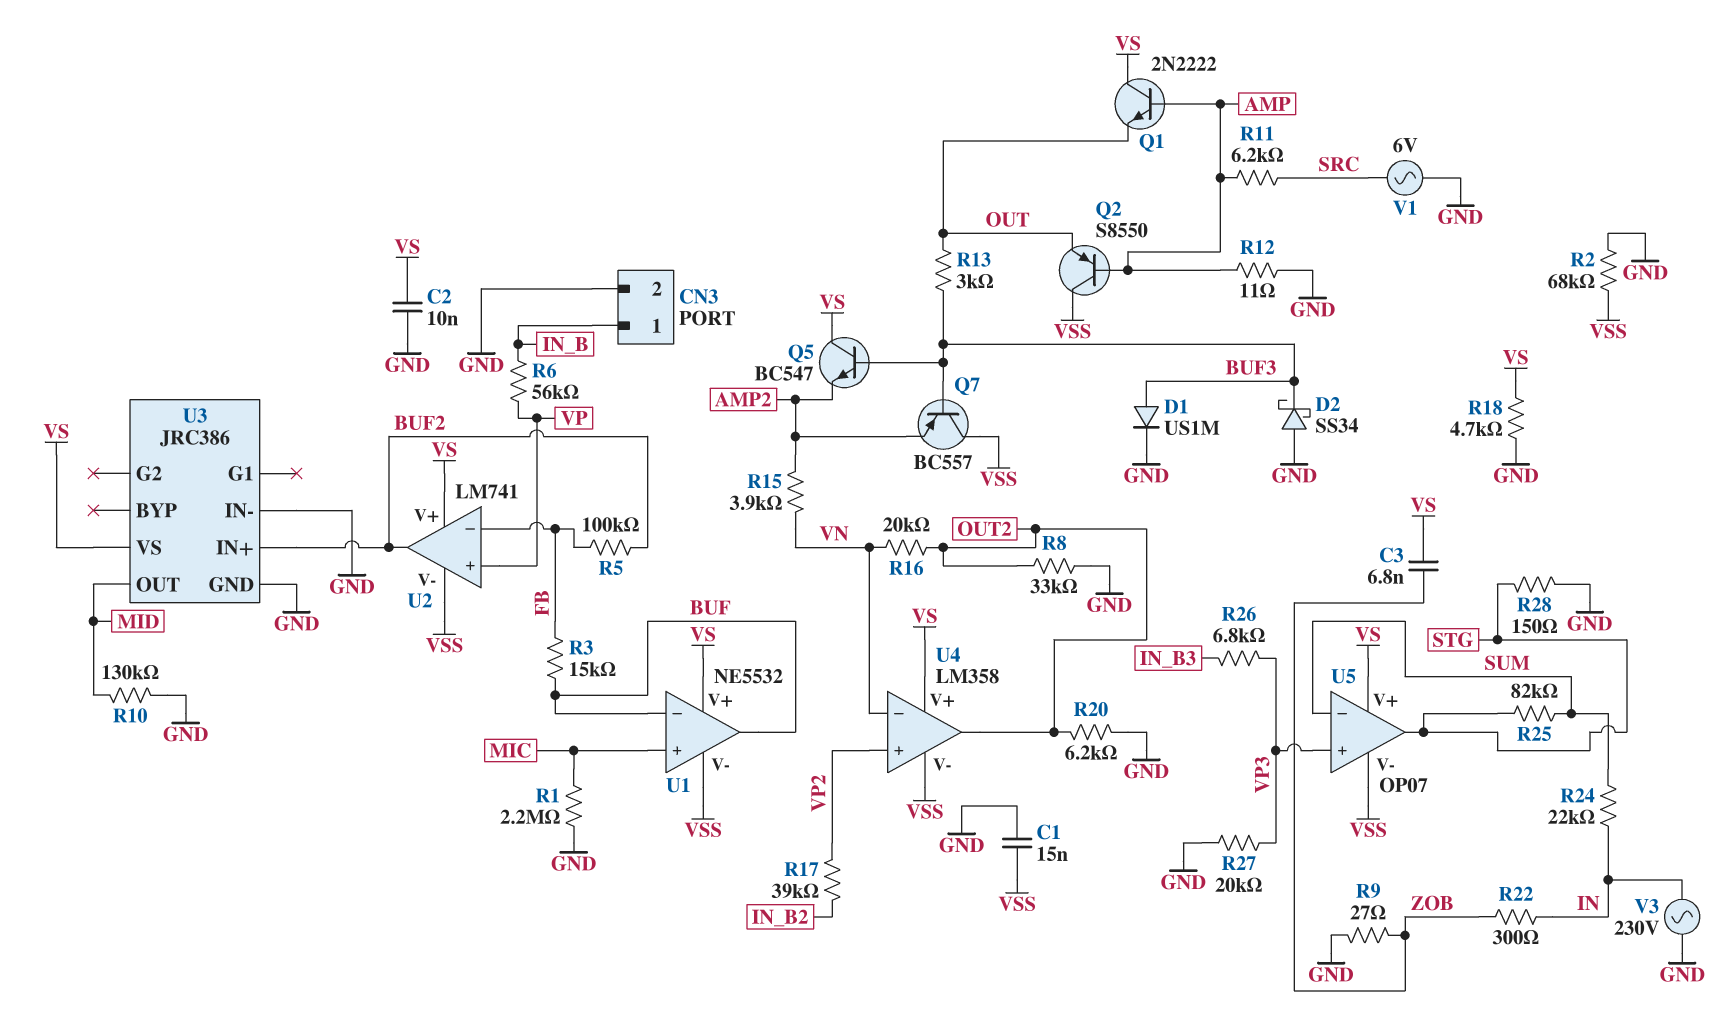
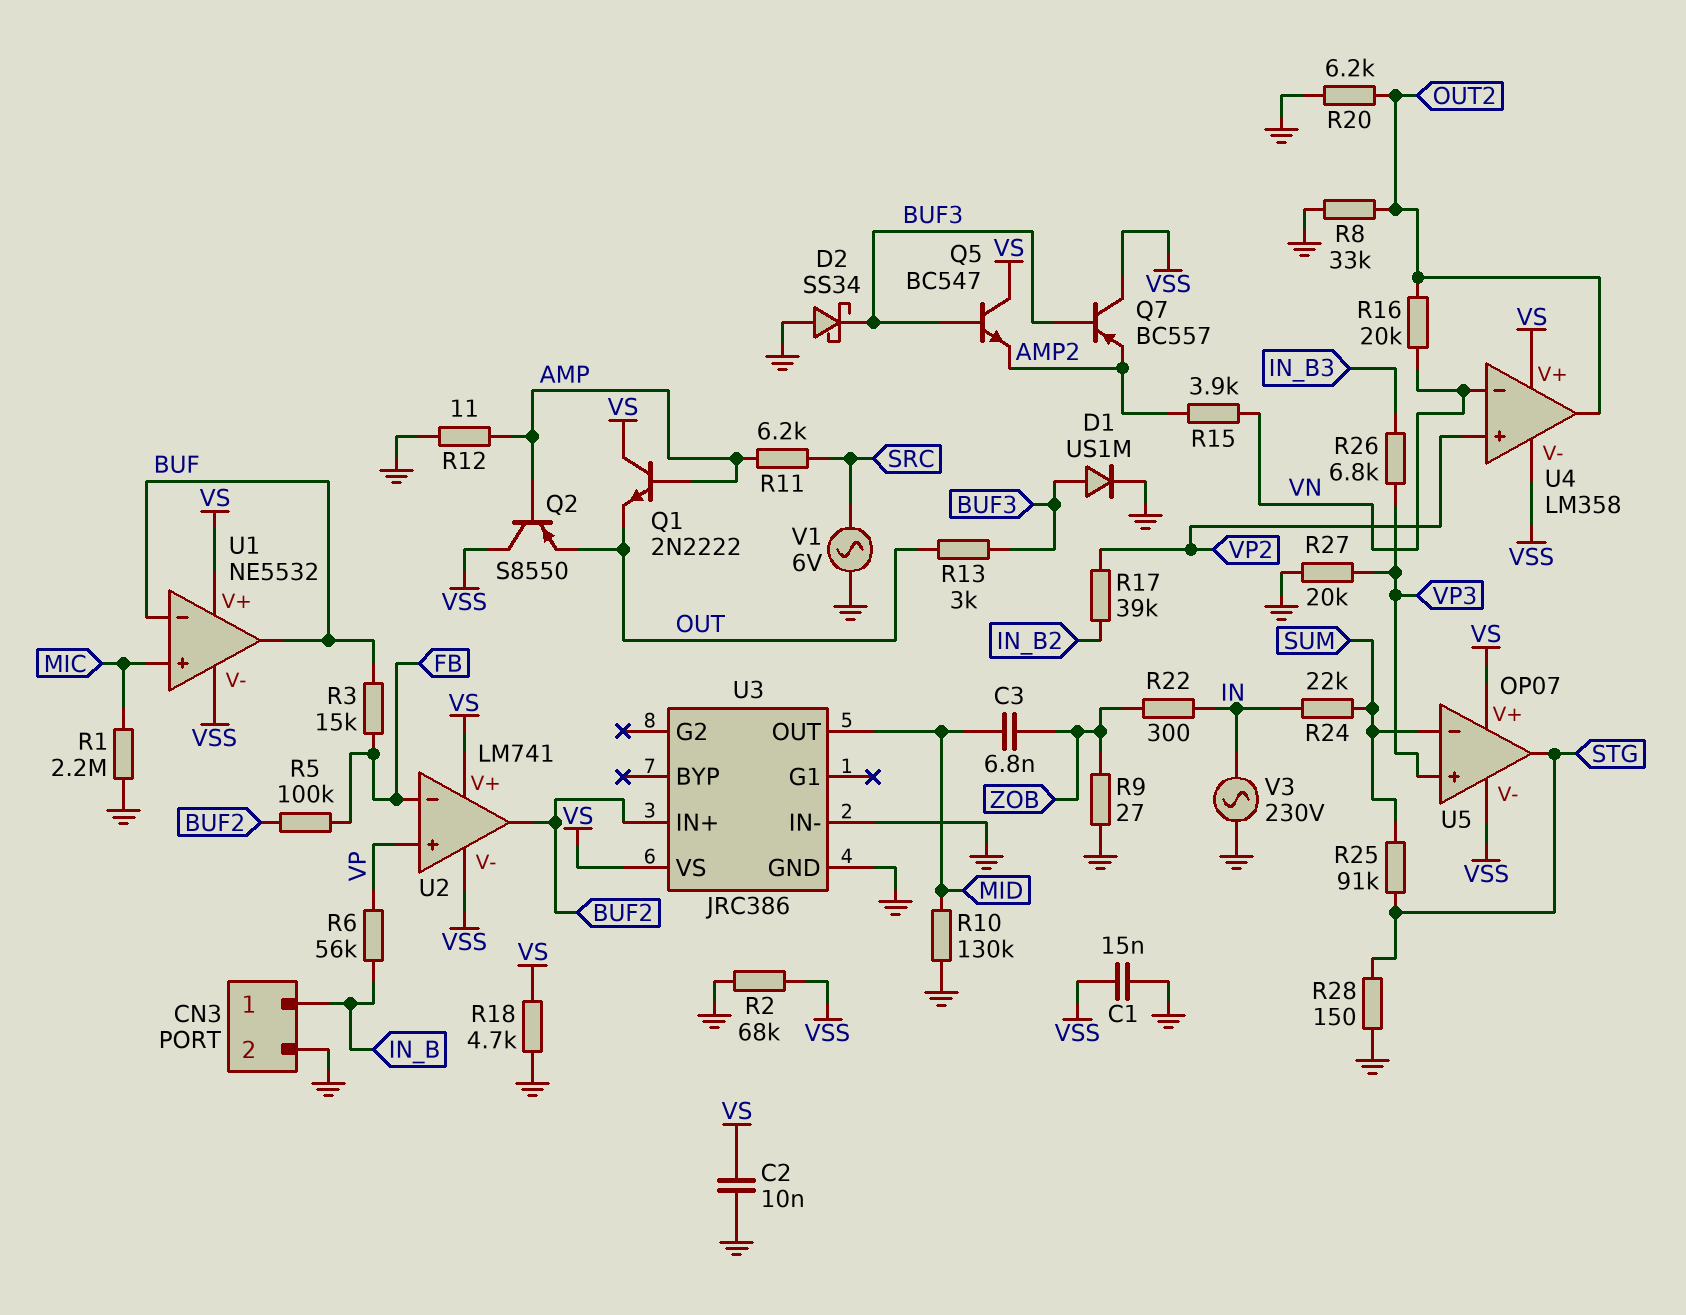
C3: 6.8nF (VS, ZOB) -> 6.8nF (MID, ZOB)
R25: 82k (STG, SUM) -> 91k (STG, SUM)

